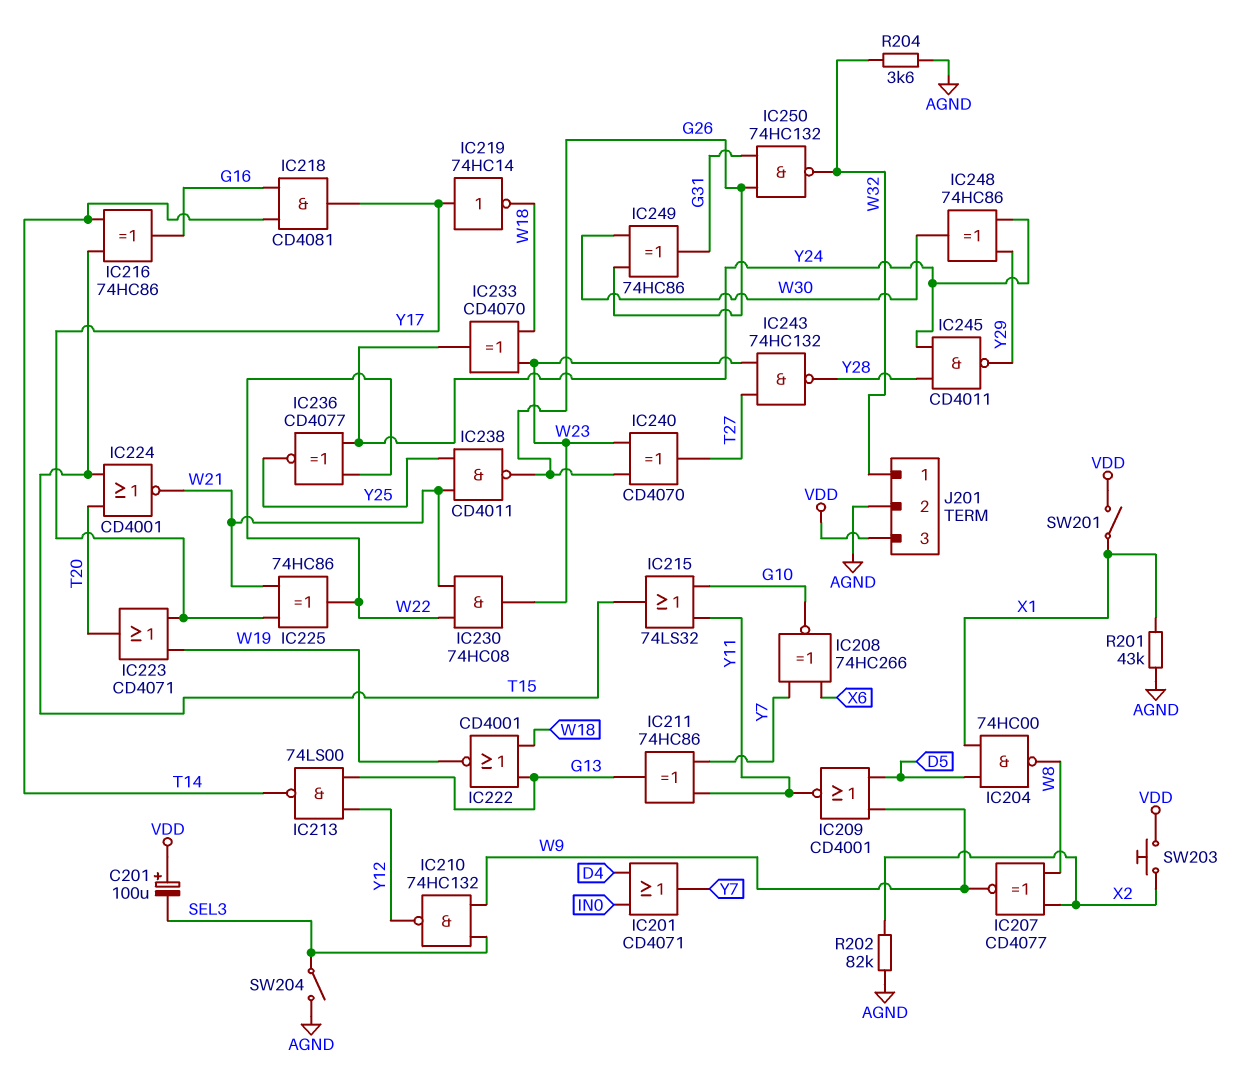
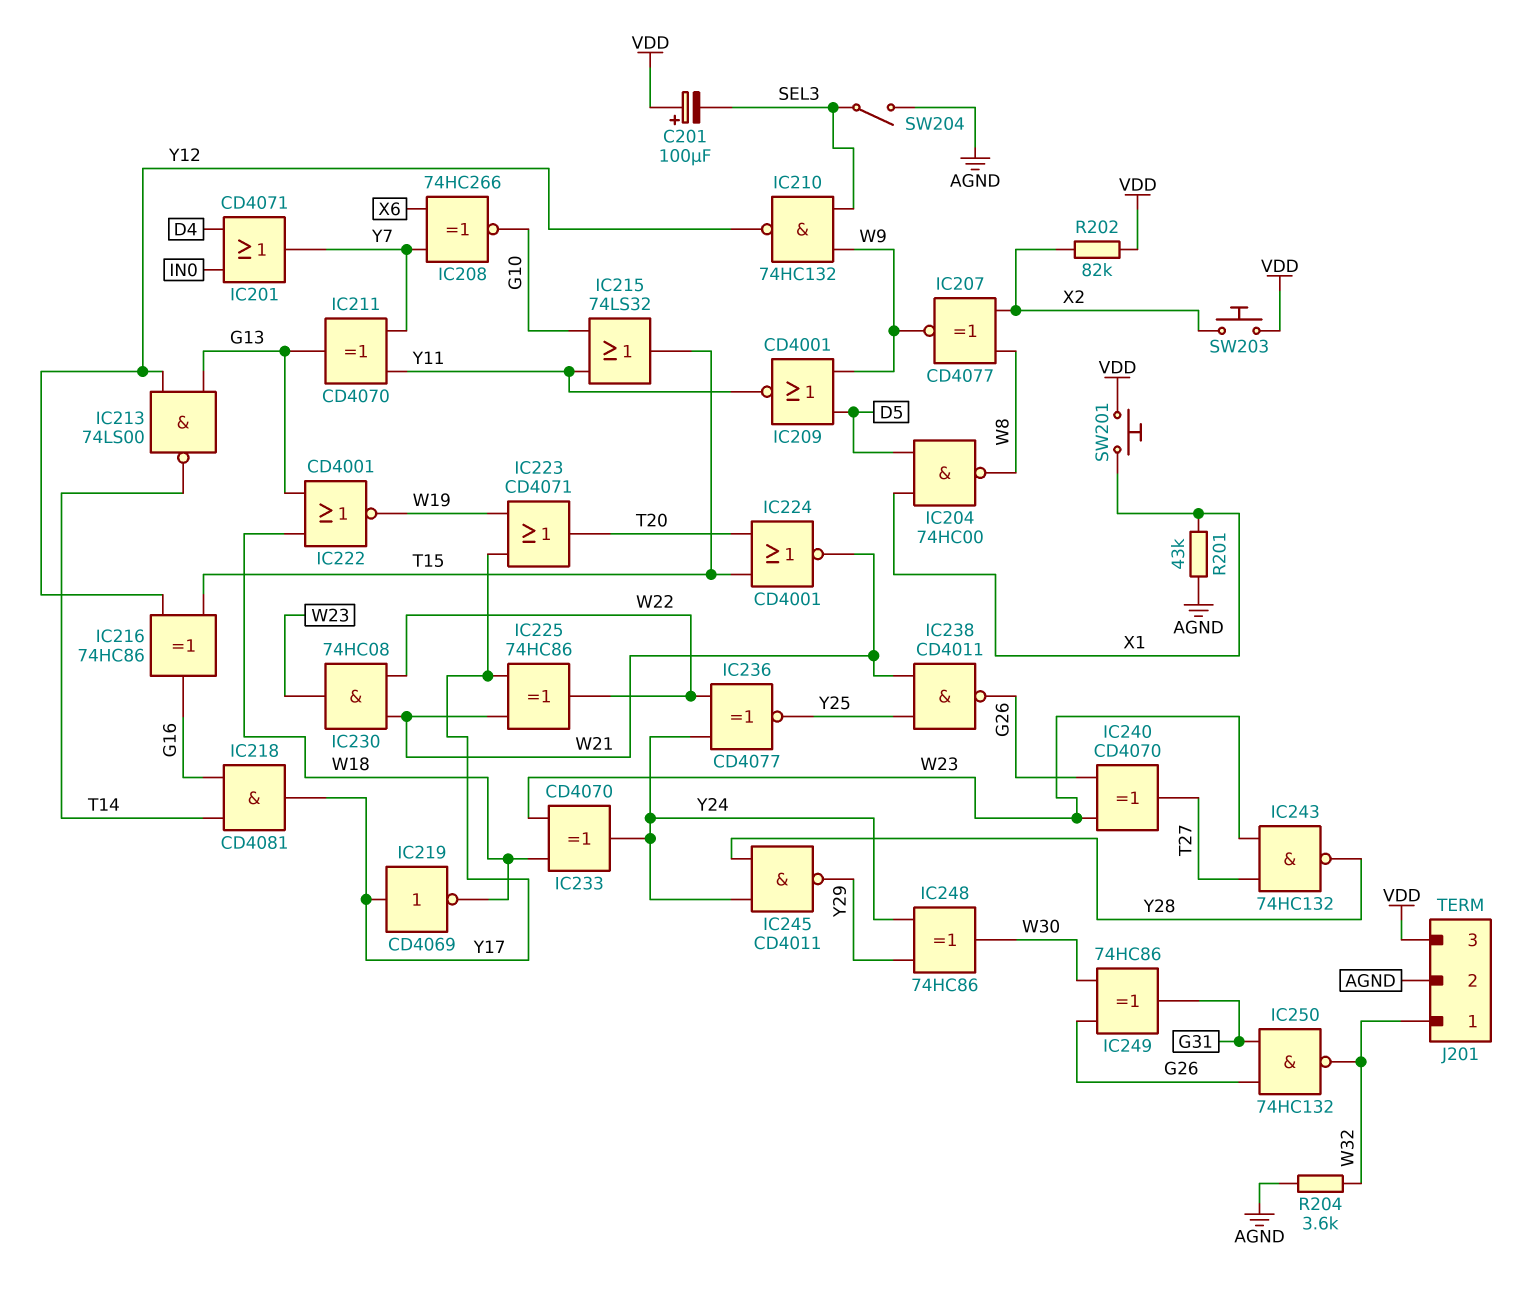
IC211: XOR 74HC86 (in Y7, in Y11, out G13) -> XOR CD4070 (in Y7, in Y11, out G13)
IC216: XOR 74HC86 (in T14, in T15, out G16) -> XOR 74HC86 (in T15, in Y12, out G16)
IC219: NOT 74HC14 (in Y17, out W18) -> NOT CD4069 (in Y17, out W18)
R202: 82k (AGND, X2) -> 82k (VDD, X2)
SW201: switch (VDD, X1) -> button (VDD, X1)

